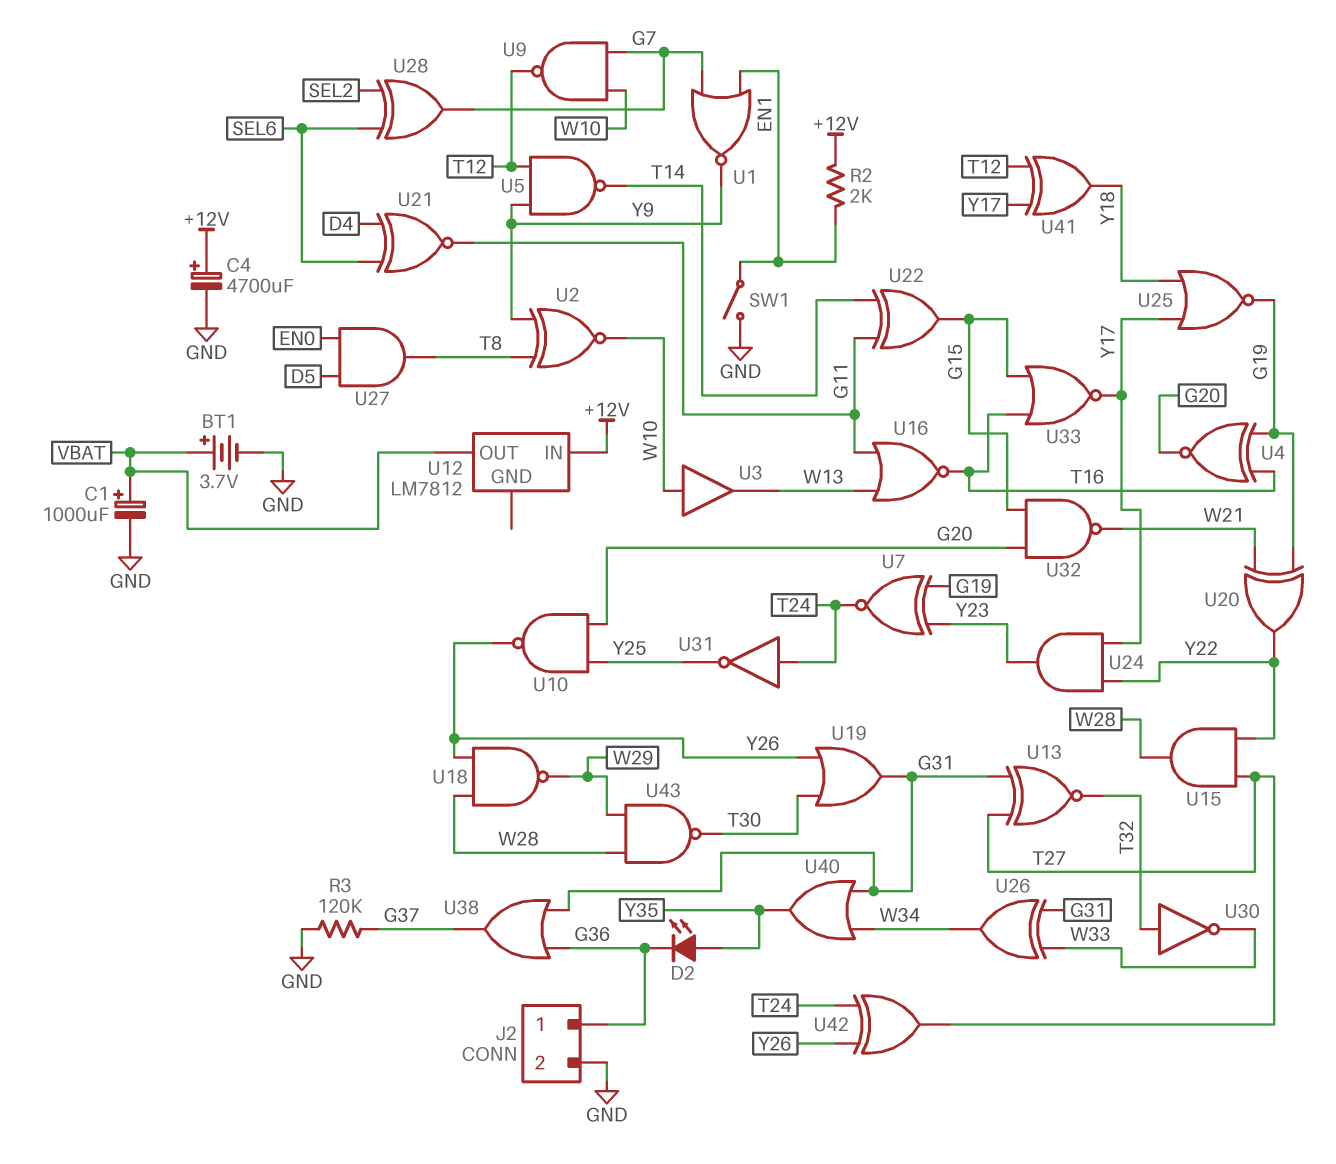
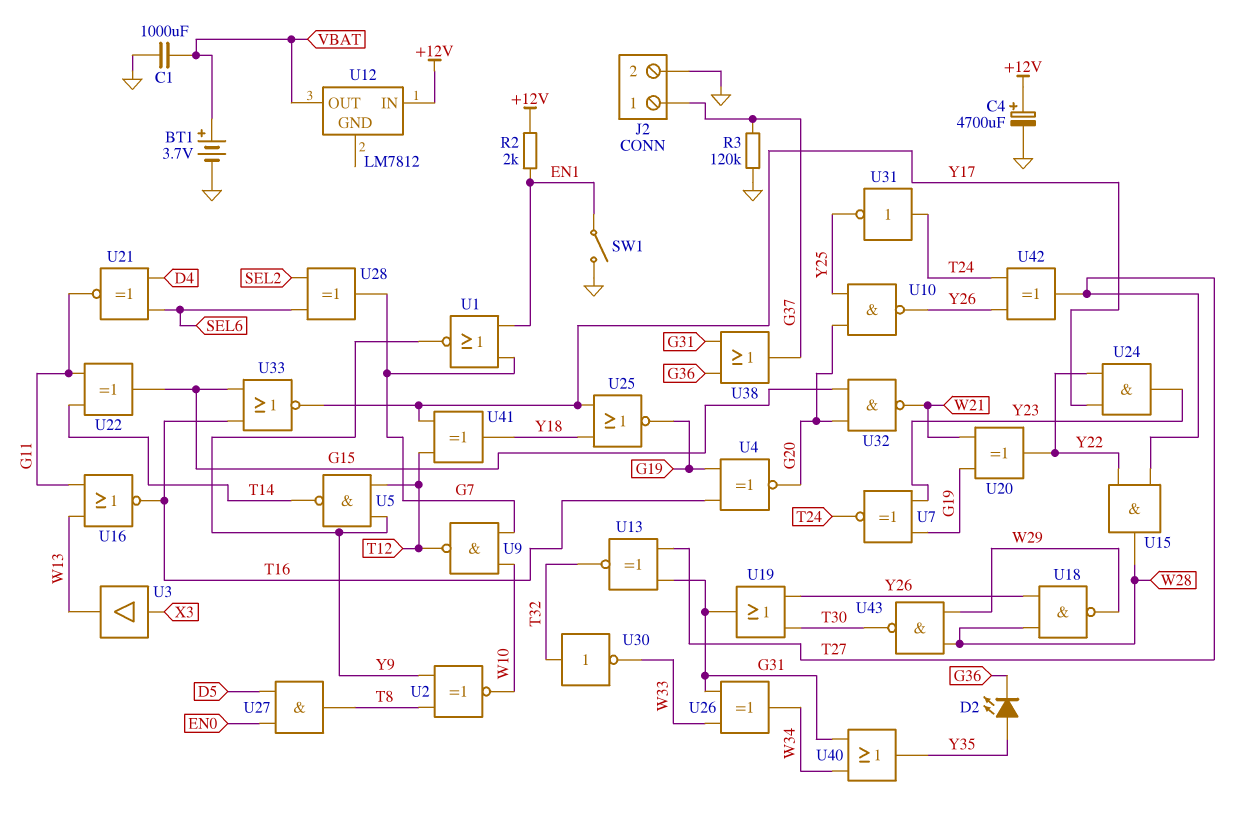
C1: 1000uF (plus VBAT, minus GND) -> 1000uF (GND, VBAT)
J2 pin 1: G36 -> G37
U3: buffer (in W10, out W13) -> buffer (in X3, out W13)

